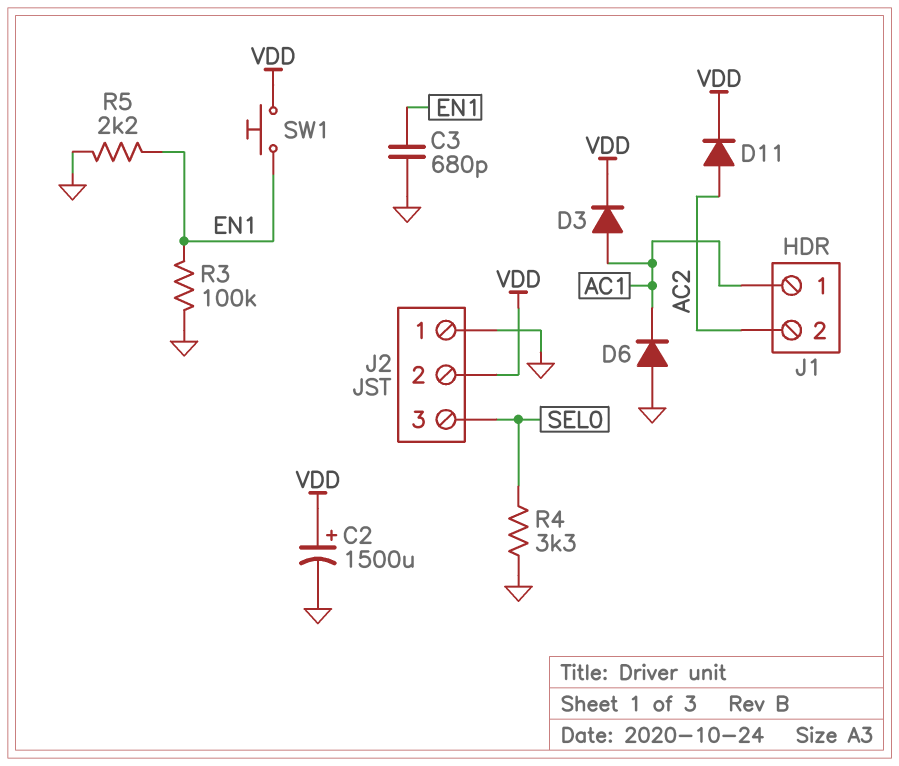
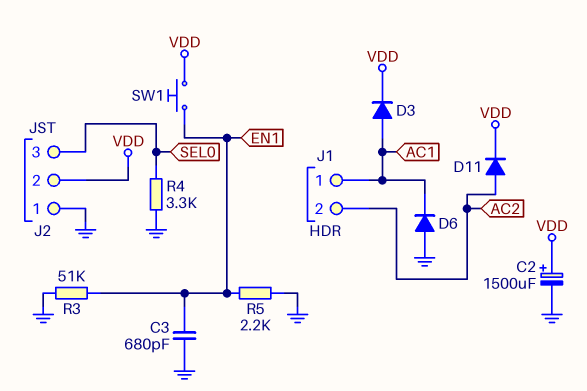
R3: 100k (EN1, GND) -> 51k (EN1, GND)

